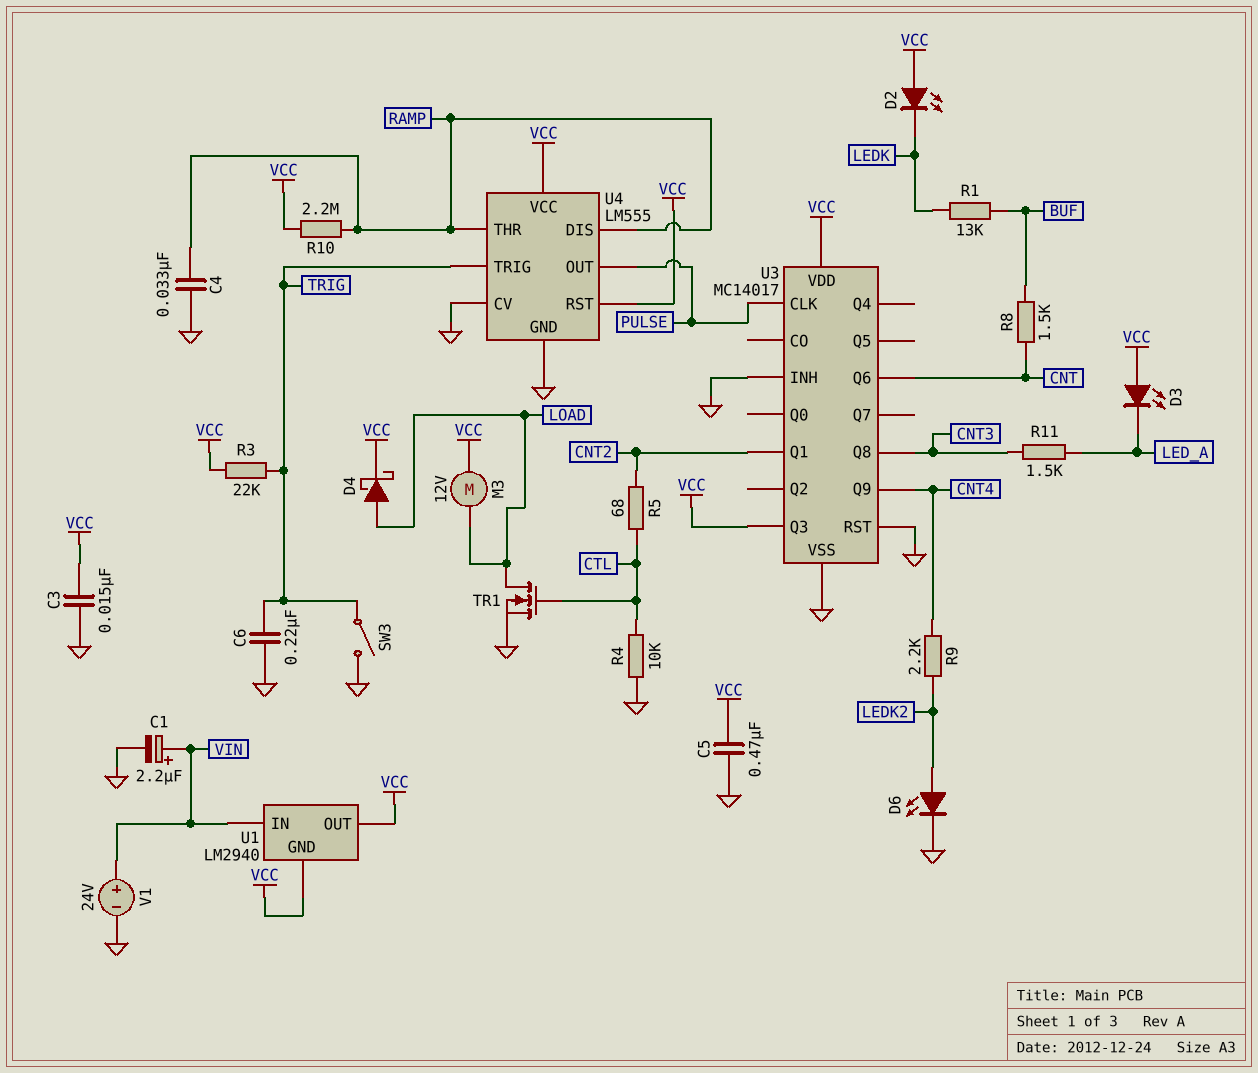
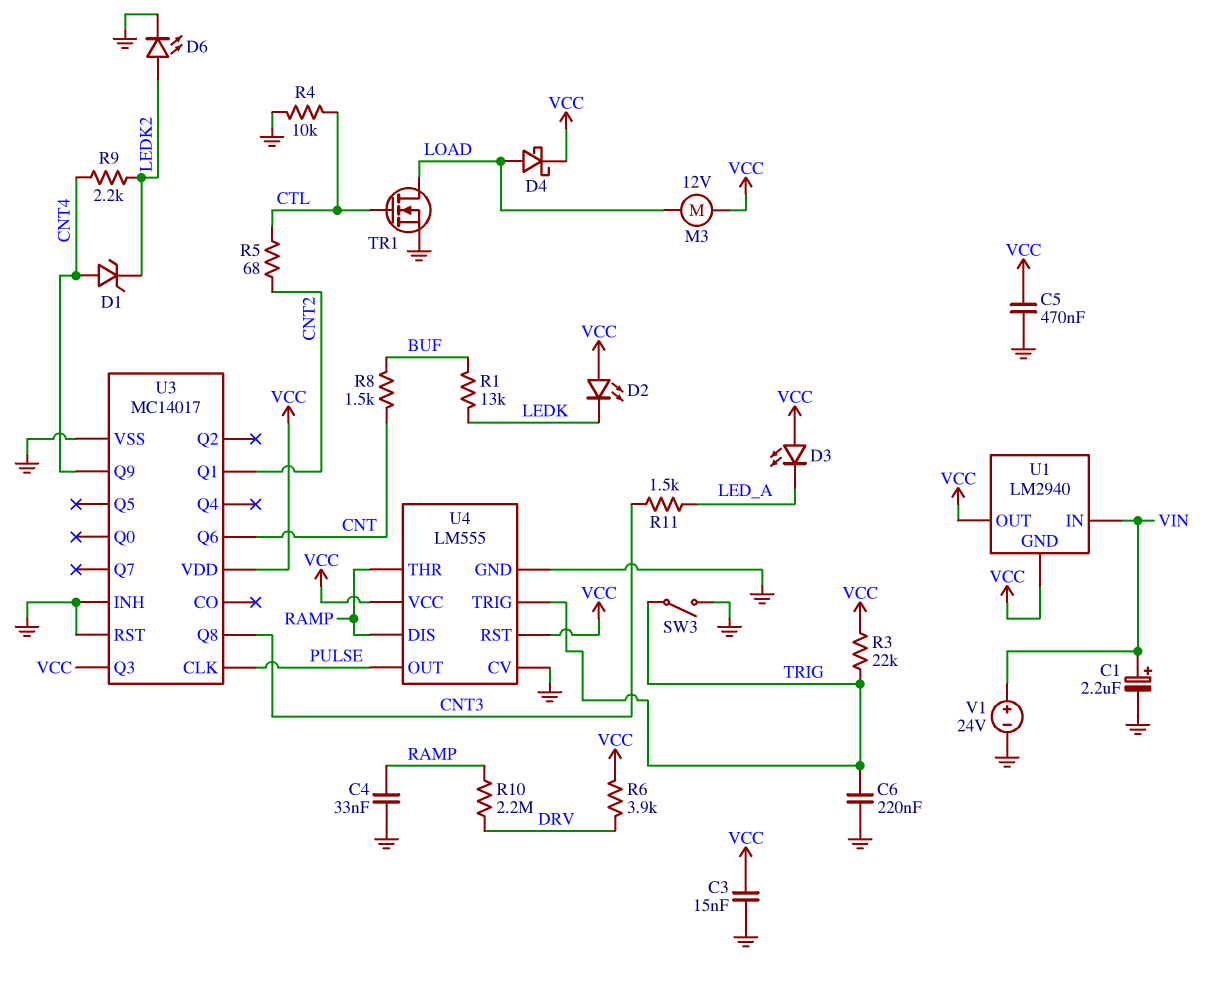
D1: none -> zener (A CNT4, K LEDK2)
R6: none -> 3.9k (DRV, VCC)
R10: 2.2M (RAMP, VCC) -> 2.2M (DRV, RAMP)

